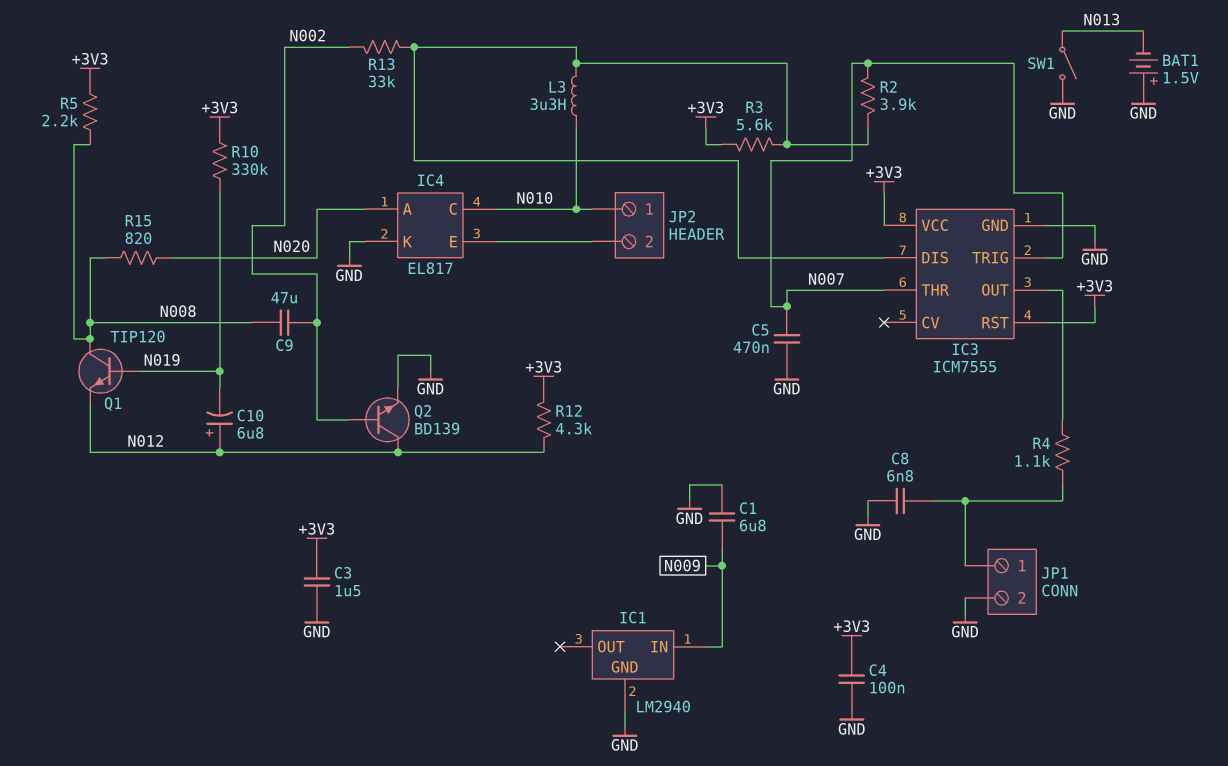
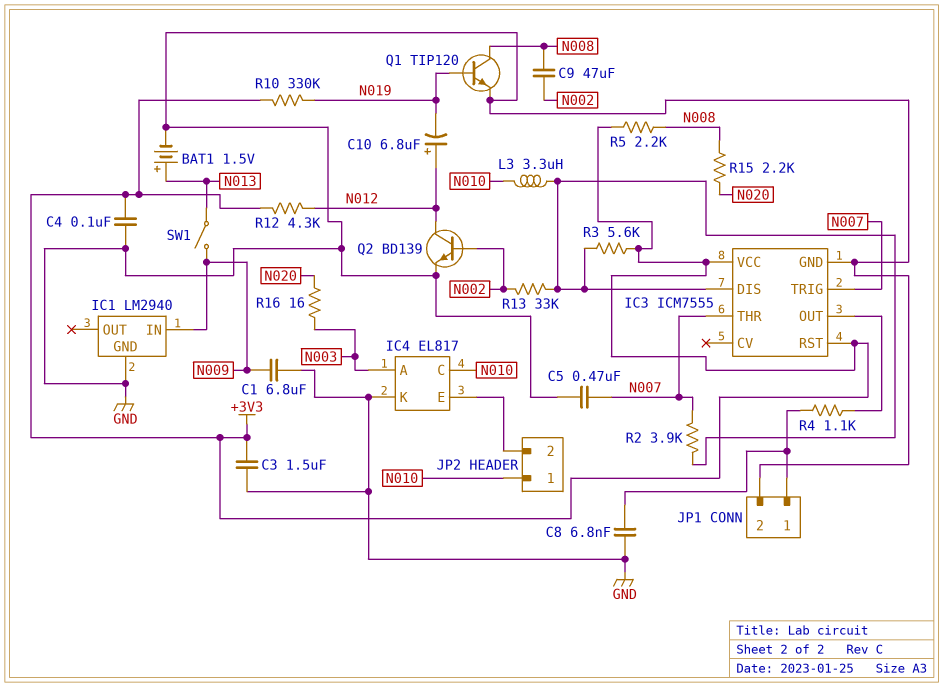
BAT1: 1.5V (plus GND, minus N013) -> 1.5V (plus N013, minus GND)
IC4 pin A: N020 -> N003
Q1: NPN TIP120 (B N019, C N008, E N012) -> NPN TIP120 (B N019, C N008, E GND)
R15: 820 (N008, N020) -> 2.2k (N008, N020)
R16: none -> 16 (N003, N020)
SW1: switch (GND, N013) -> switch (N009, N013)

